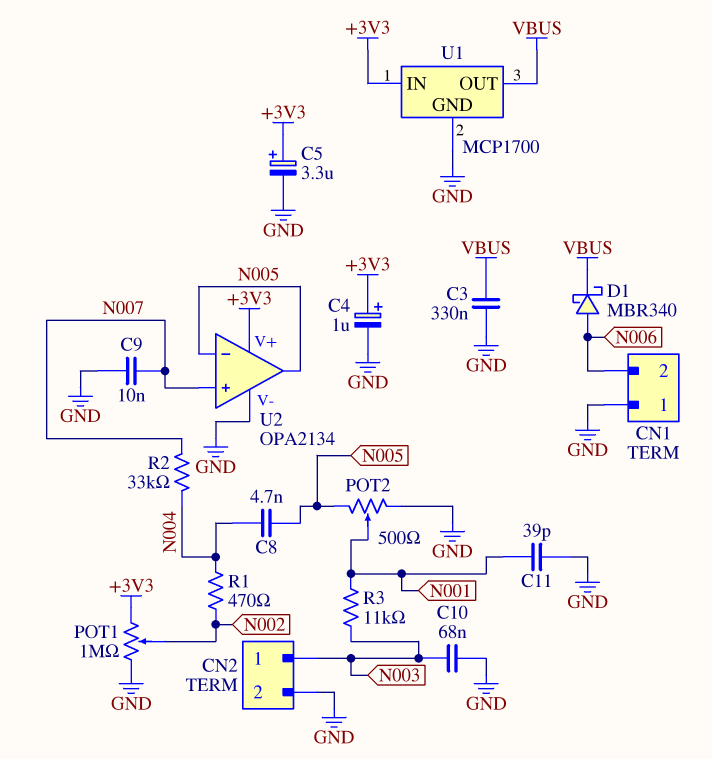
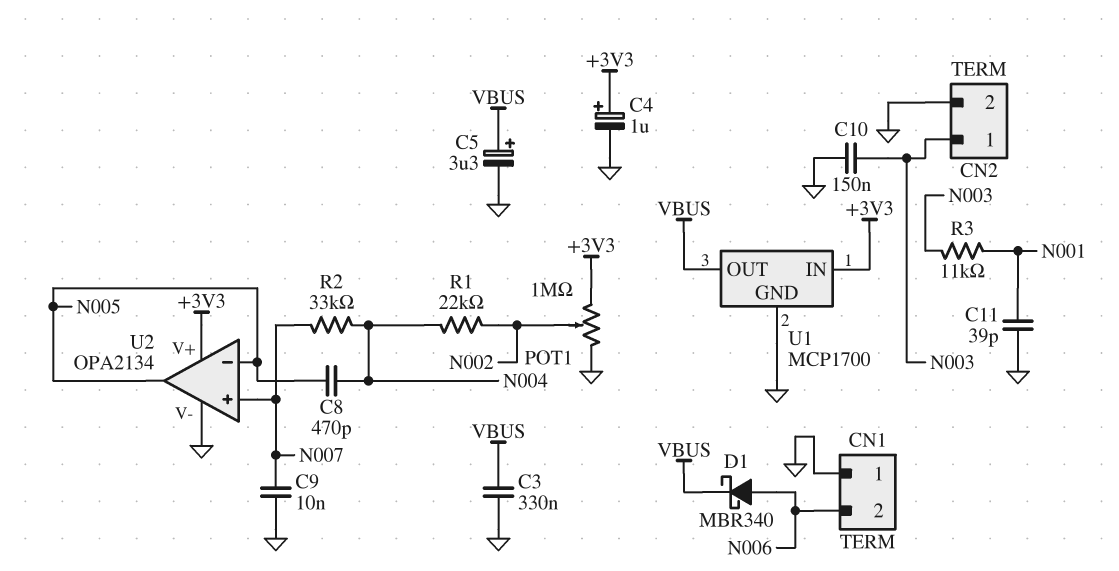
C5: 3.3uF (plus +3V3, minus GND) -> 3.3uF (plus VBUS, minus GND)
C8: 4.7nF (N004, N005) -> 470pF (N004, N005)
C10: 68nF (GND, N003) -> 150nF (GND, N003)
POT2: 500 (GND, N005, wiper N001) -> none
R1: 470 (N002, N004) -> 22k (N002, N004)

